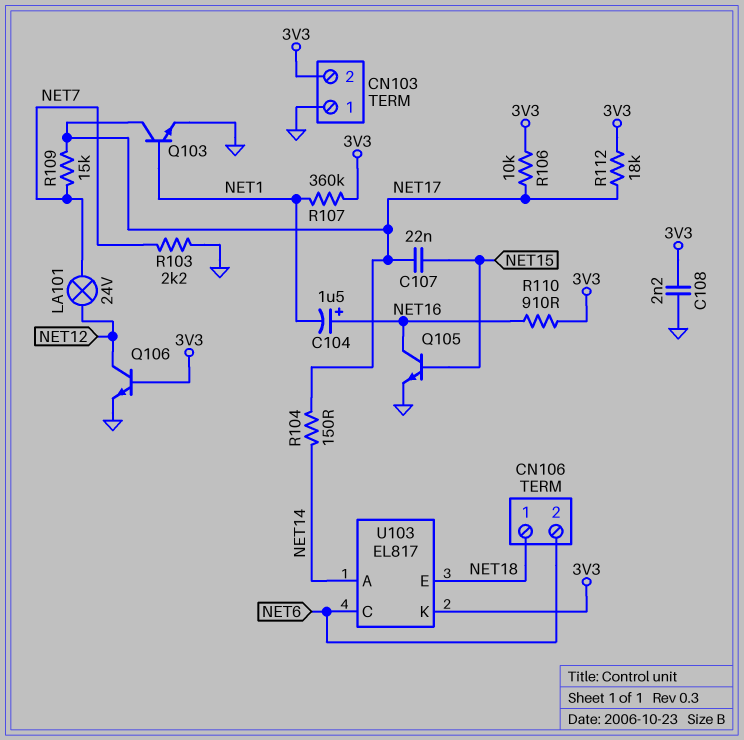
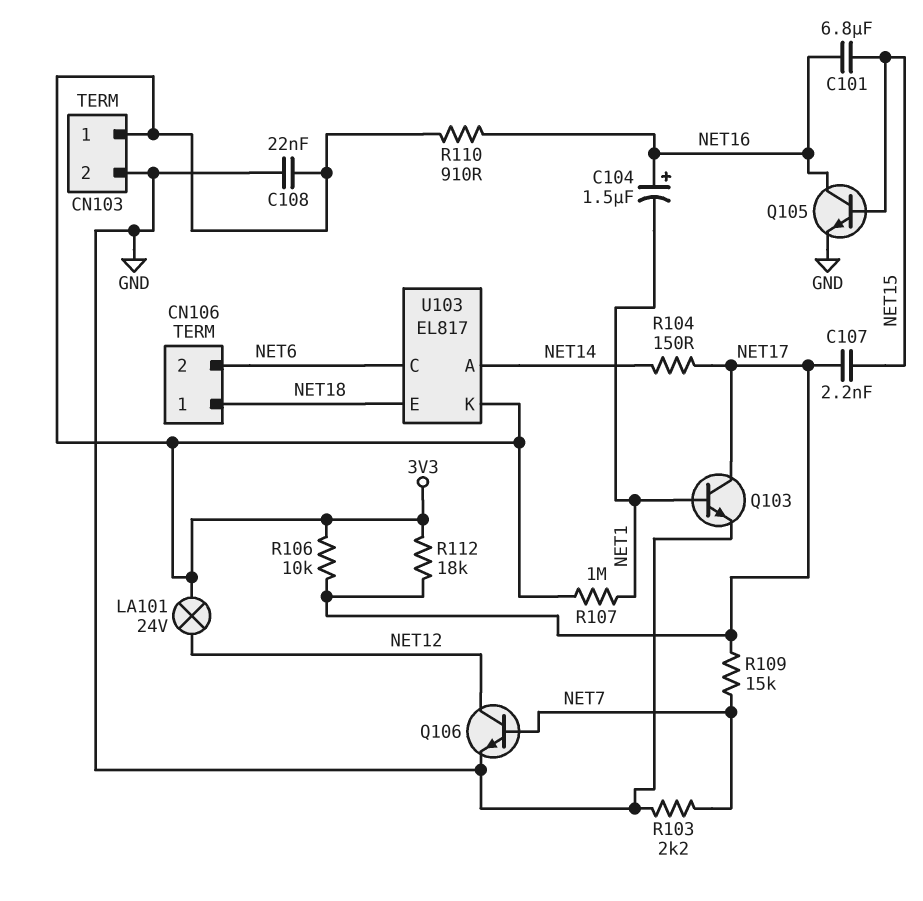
C101: none -> 6.8uF (NET15, NET16)
C107: 22nF (NET15, NET17) -> 2.2nF (NET15, NET17)
C108: 2.2nF (3V3, GND) -> 22nF (3V3, GND)
CN103 pin 1: GND -> 3V3
CN103 pin 2: 3V3 -> GND
LA101: lamp 24V (NET7, NET12) -> lamp 24V (3V3, NET12)
Q106: NPN (B 3V3, C NET12, E GND) -> NPN (B NET7, C NET12, E GND)
R107: 360k (3V3, NET1) -> 1M (3V3, NET1)

